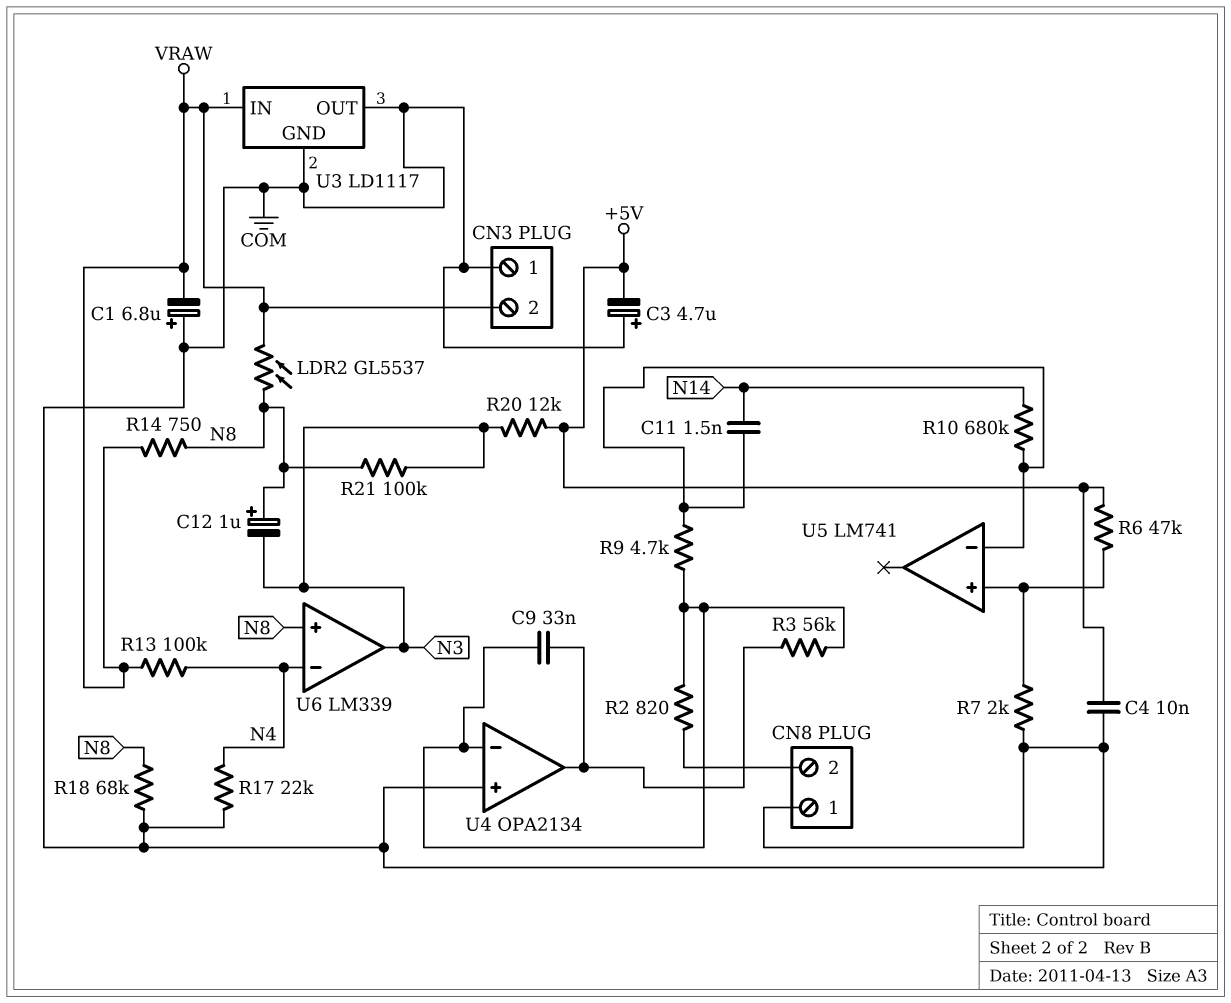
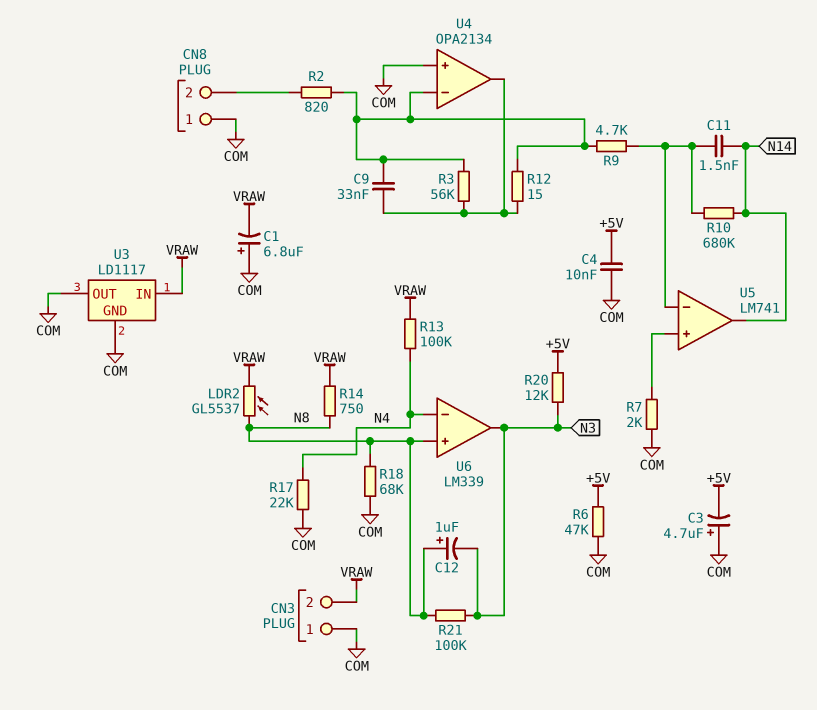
R6: 47k (+5V, U5/in+) -> 47k (+5V, COM)
R12: none -> 15 (U4/in-, U4/out)
U5 pin out: none -> N14

